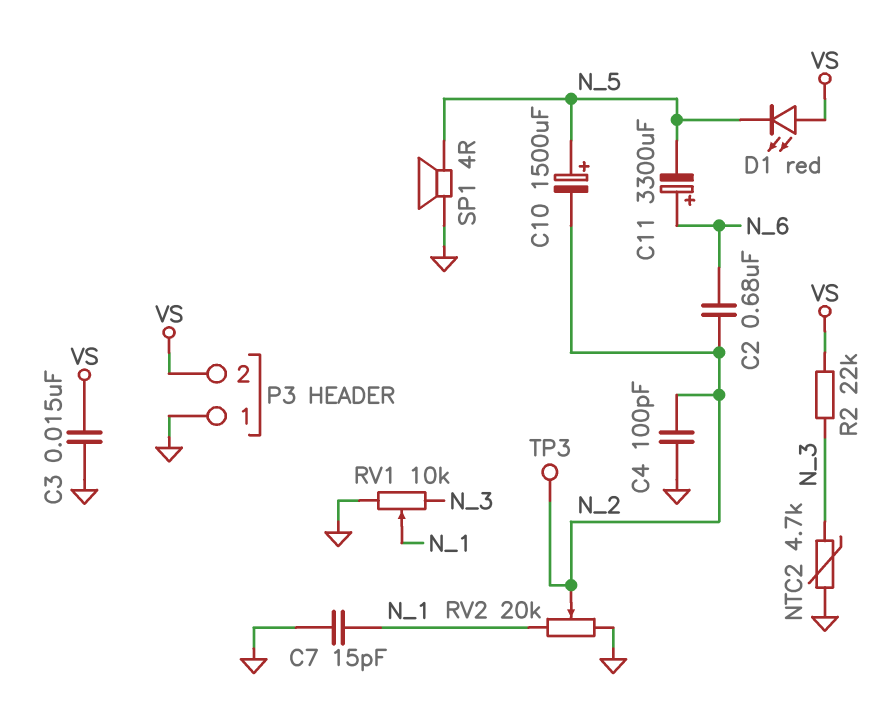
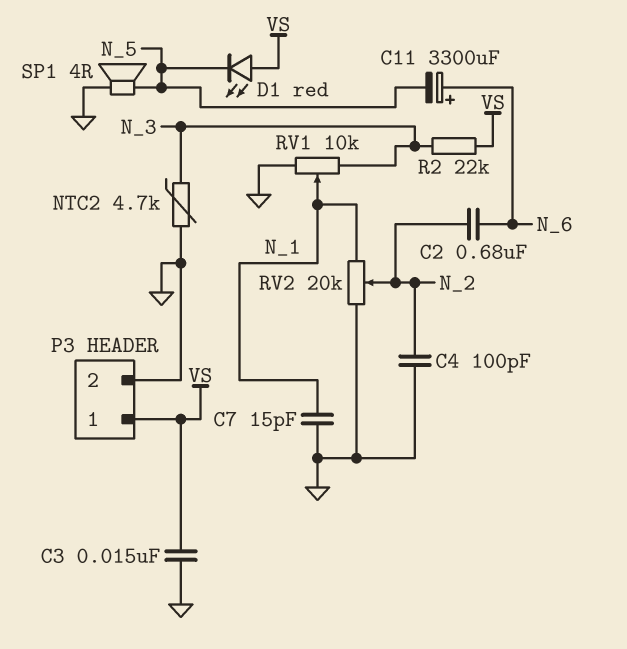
C10: 1500uF (plus N_5, minus N_2) -> none
P3 pin 1: GND -> VS
P3 pin 2: VS -> GND
TP3: test point (N_2) -> none

